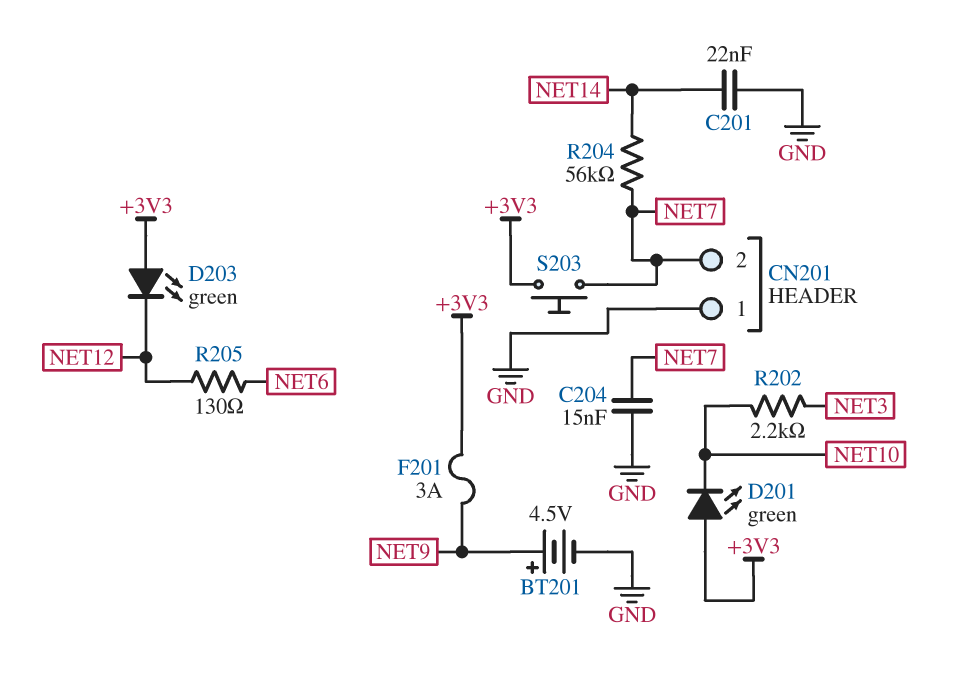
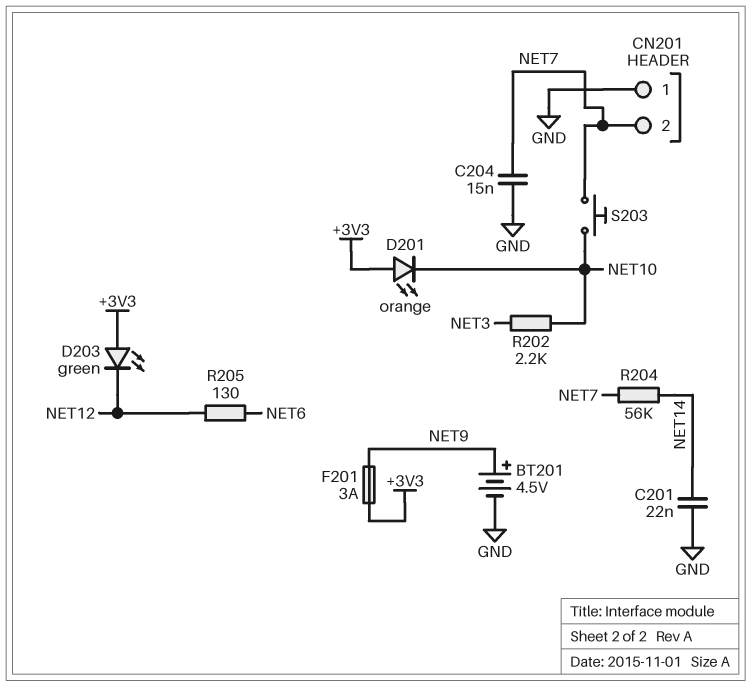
D201: LED green (A +3V3, K NET10) -> LED orange (A +3V3, K NET10)
S203: button (+3V3, NET7) -> button (NET7, NET10)

